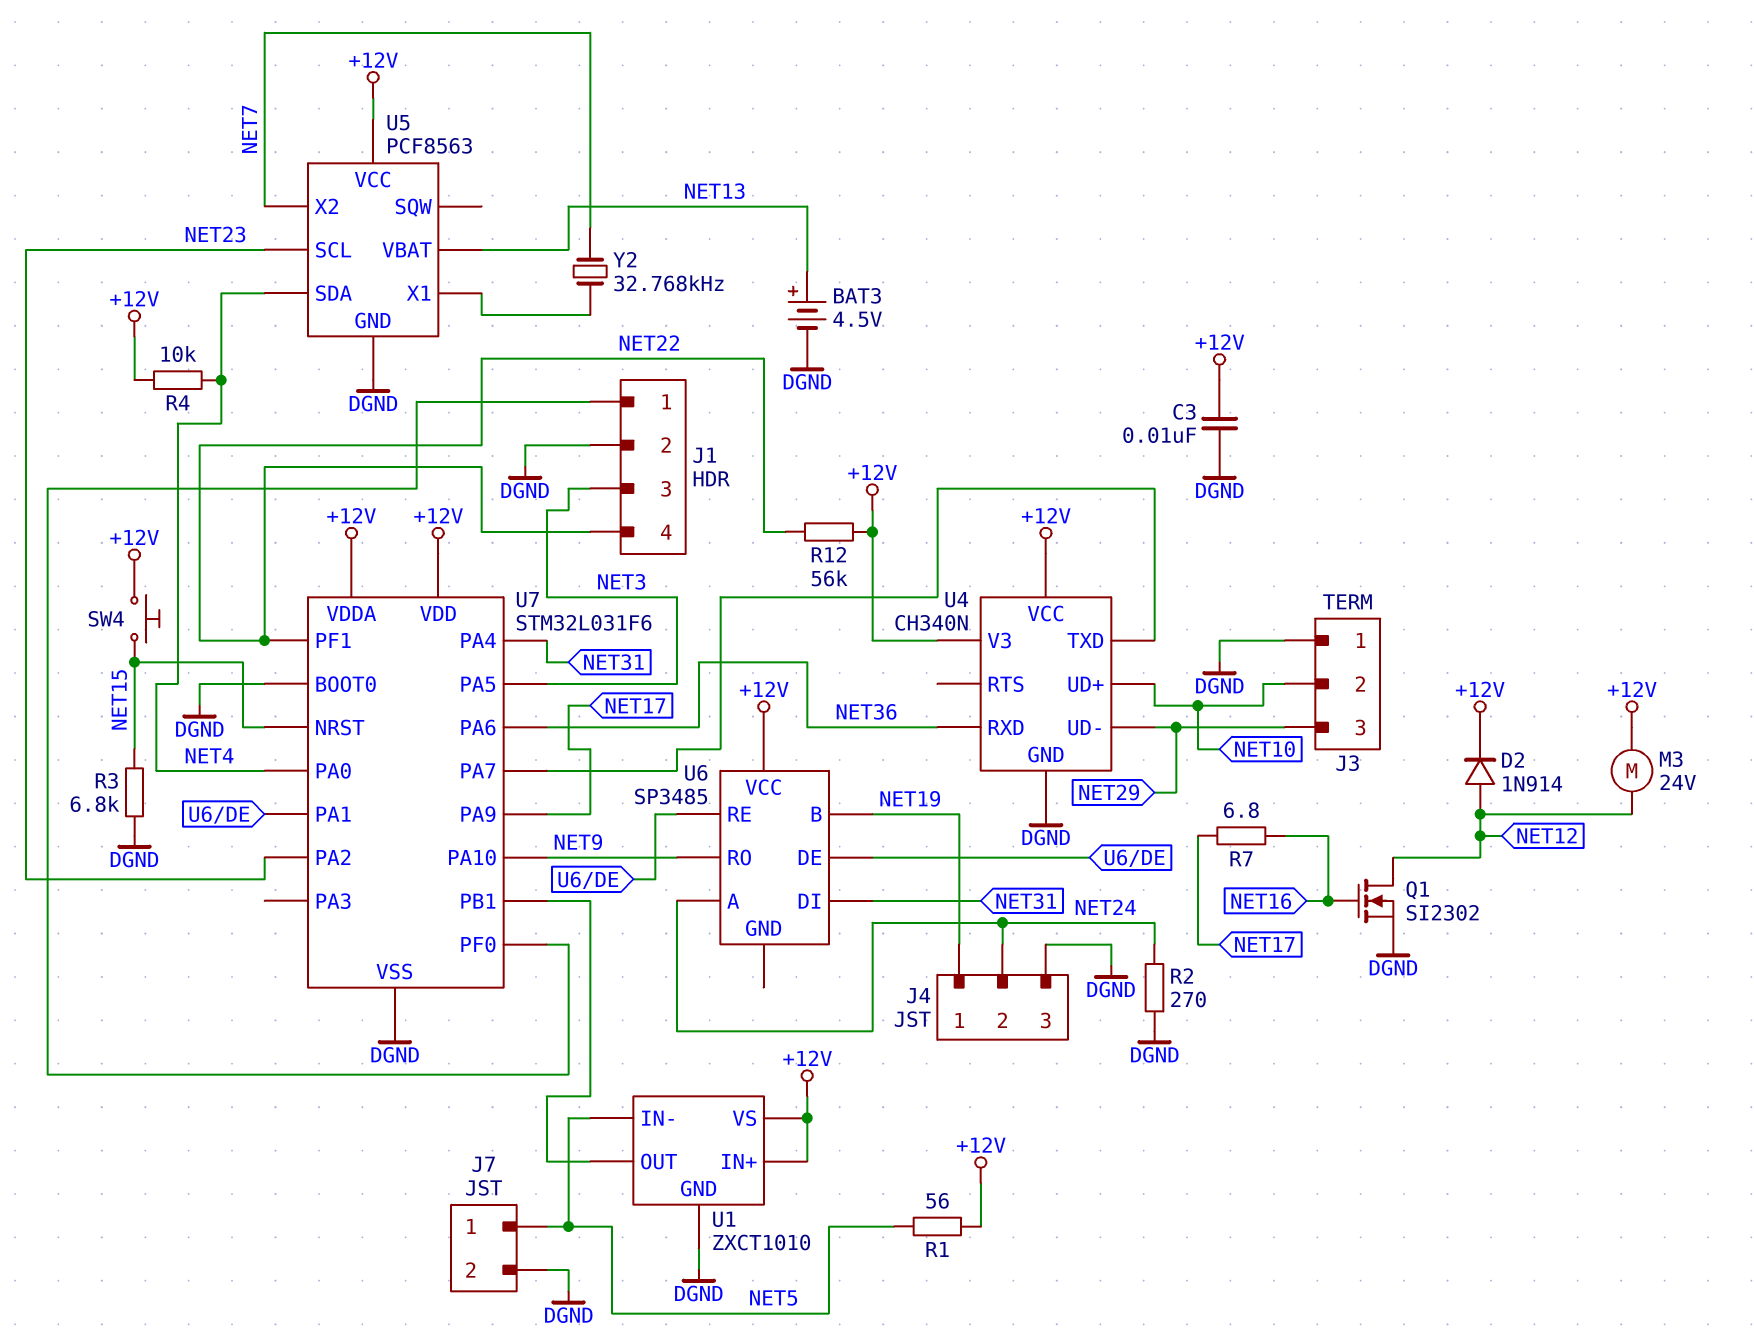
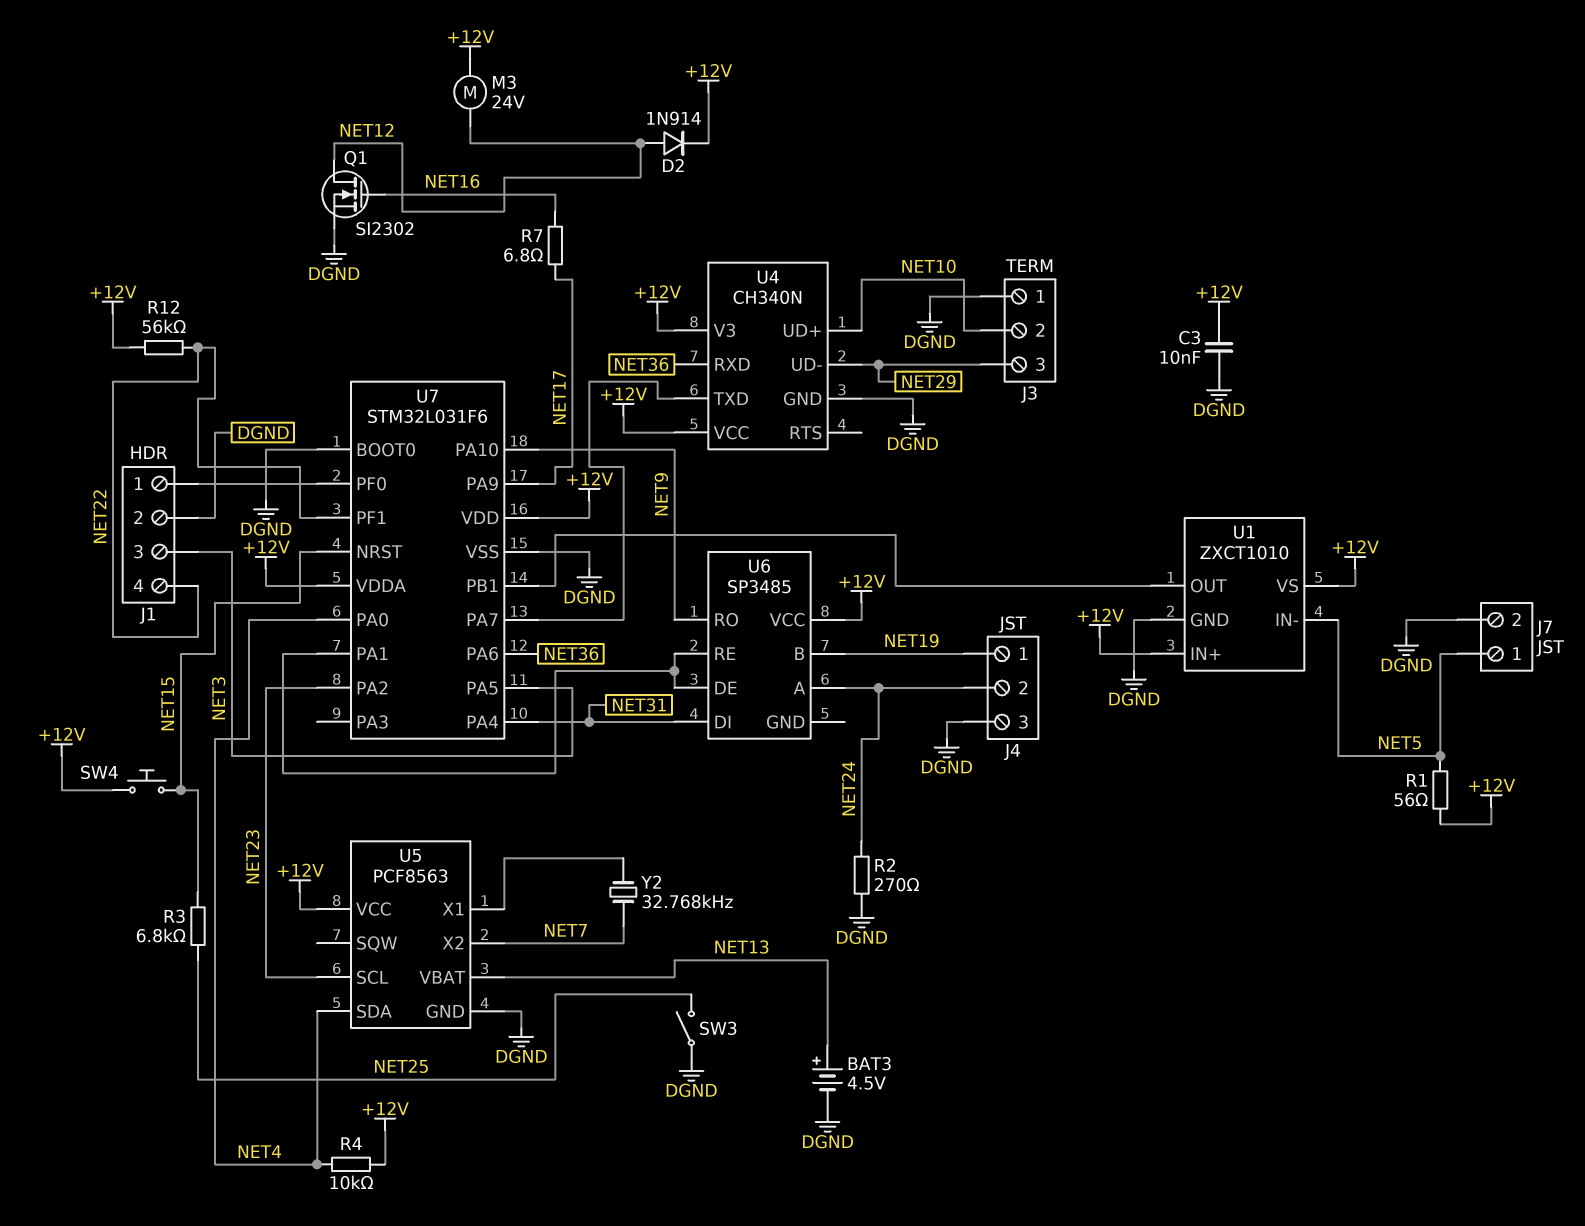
R3: 6.8k (DGND, NET15) -> 6.8k (NET15, NET25)
SW3: none -> switch (DGND, NET25)

